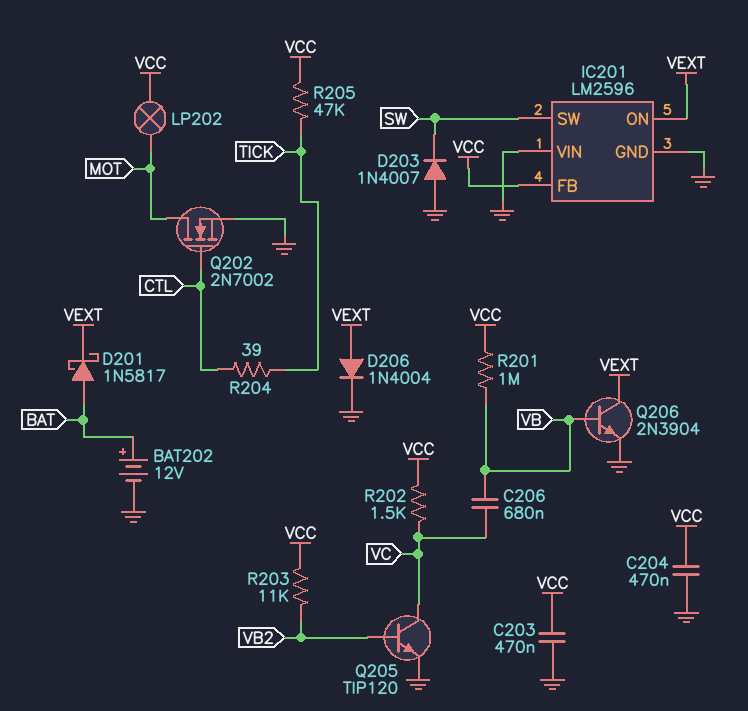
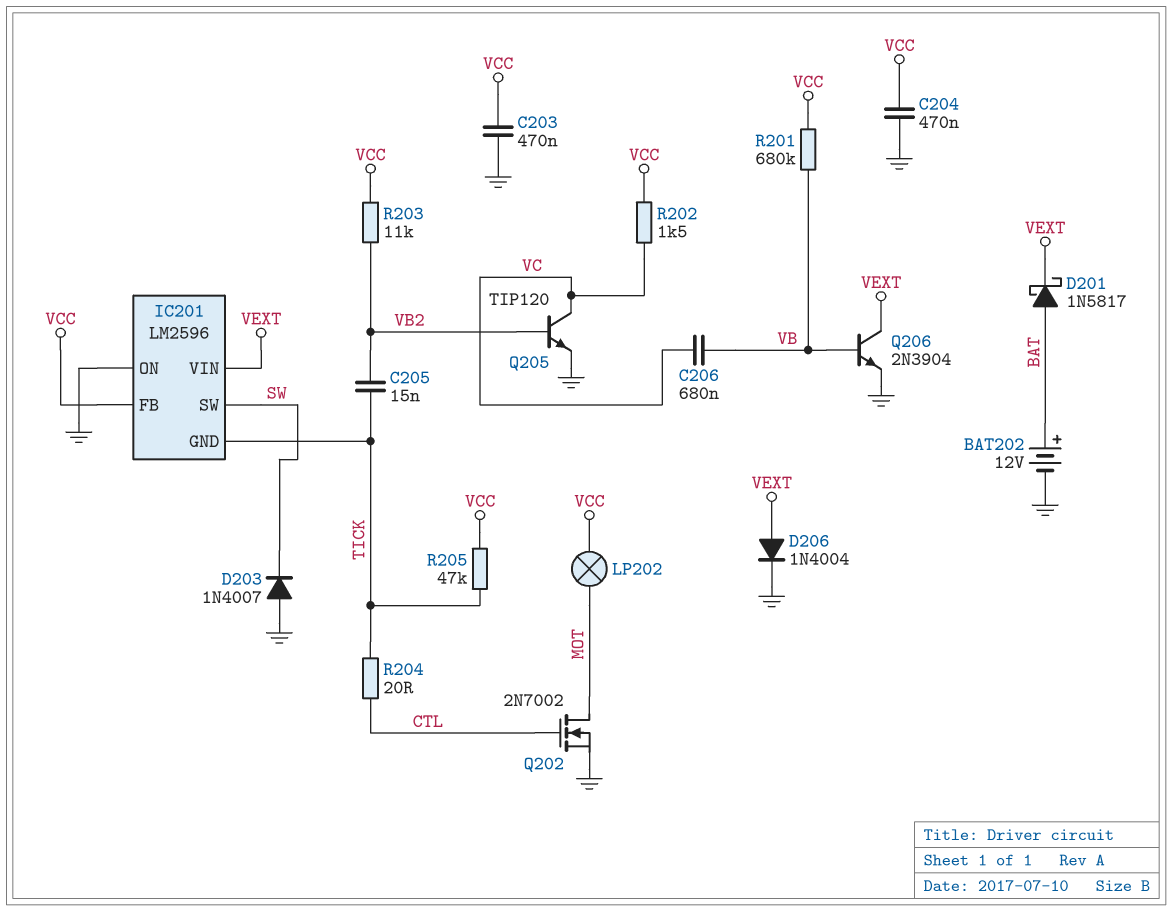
C205: none -> 15nF (TICK, VB2)
IC201 pin GND: GND -> TICK
IC201 pin ON: VEXT -> GND
IC201 pin VIN: GND -> VEXT
R201: 1M (VB, VCC) -> 680k (VB, VCC)
R204: 39 (CTL, TICK) -> 20 (CTL, TICK)

